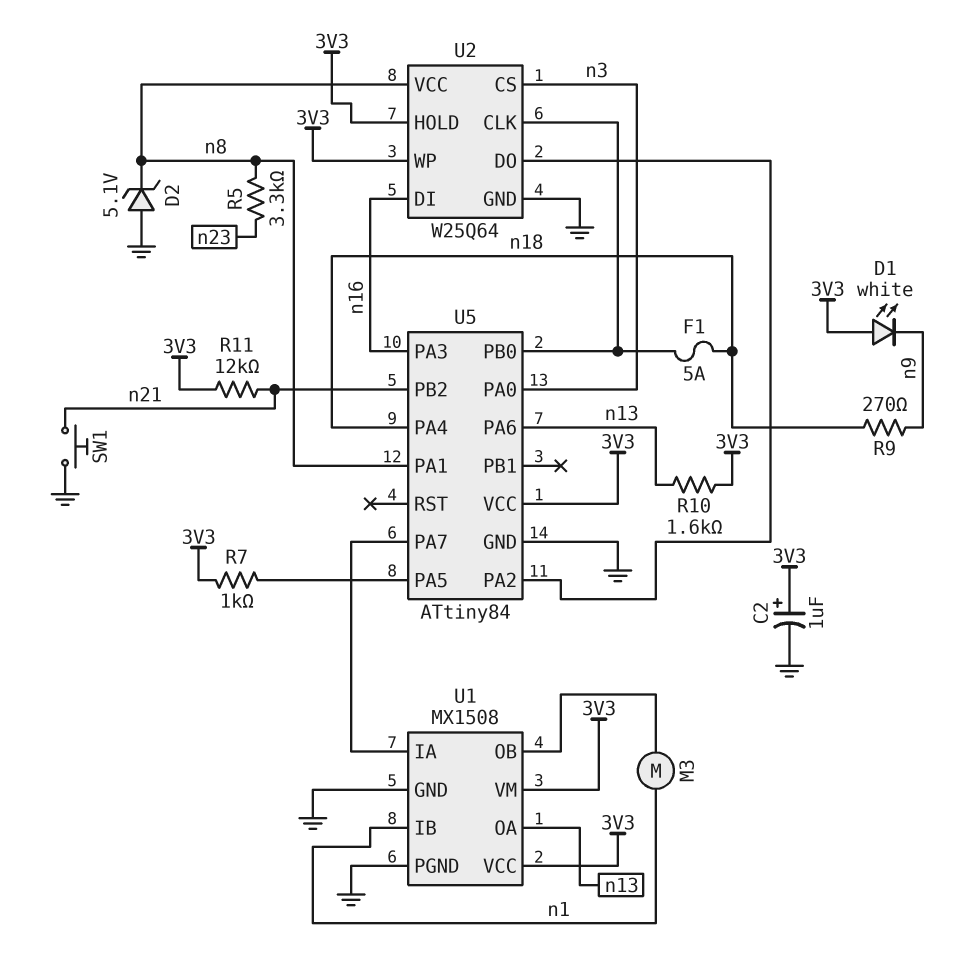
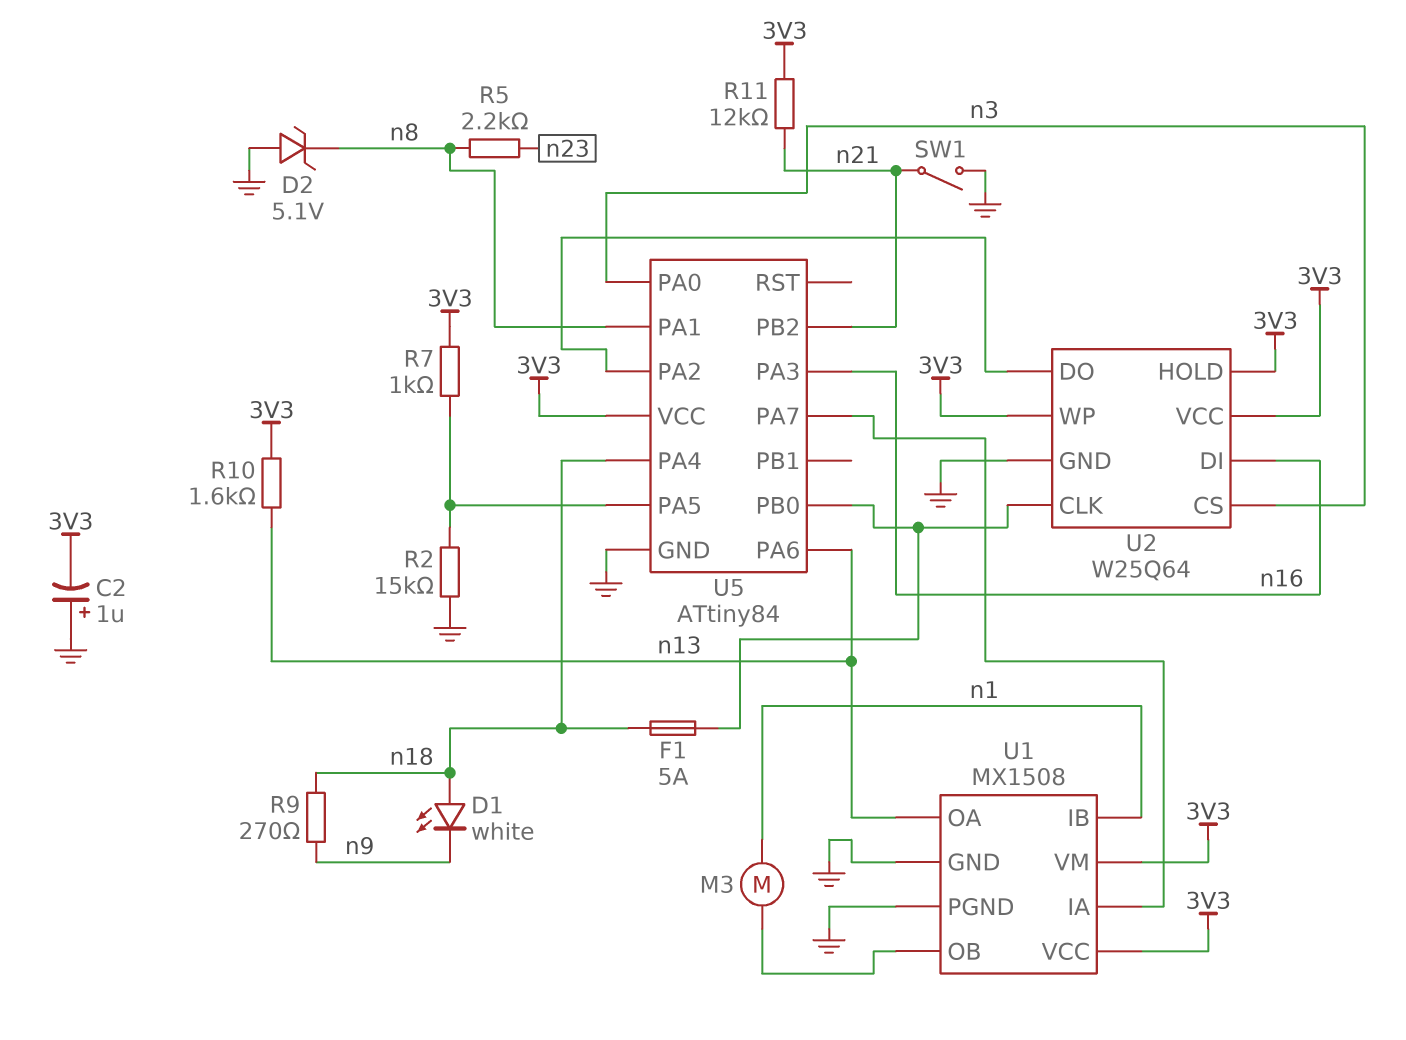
C2: 1uF (plus 3V3, minus GND) -> 1uF (plus GND, minus 3V3)
D1: LED white (A 3V3, K n9) -> LED white (A n18, K n9)
R2: none -> 15k (GND, U5/PA5)
R5: 3.3k (n8, n23) -> 2.2k (n8, n23)
SW1: button (GND, n21) -> switch (GND, n21)
U2 pin VCC: n8 -> 3V3

